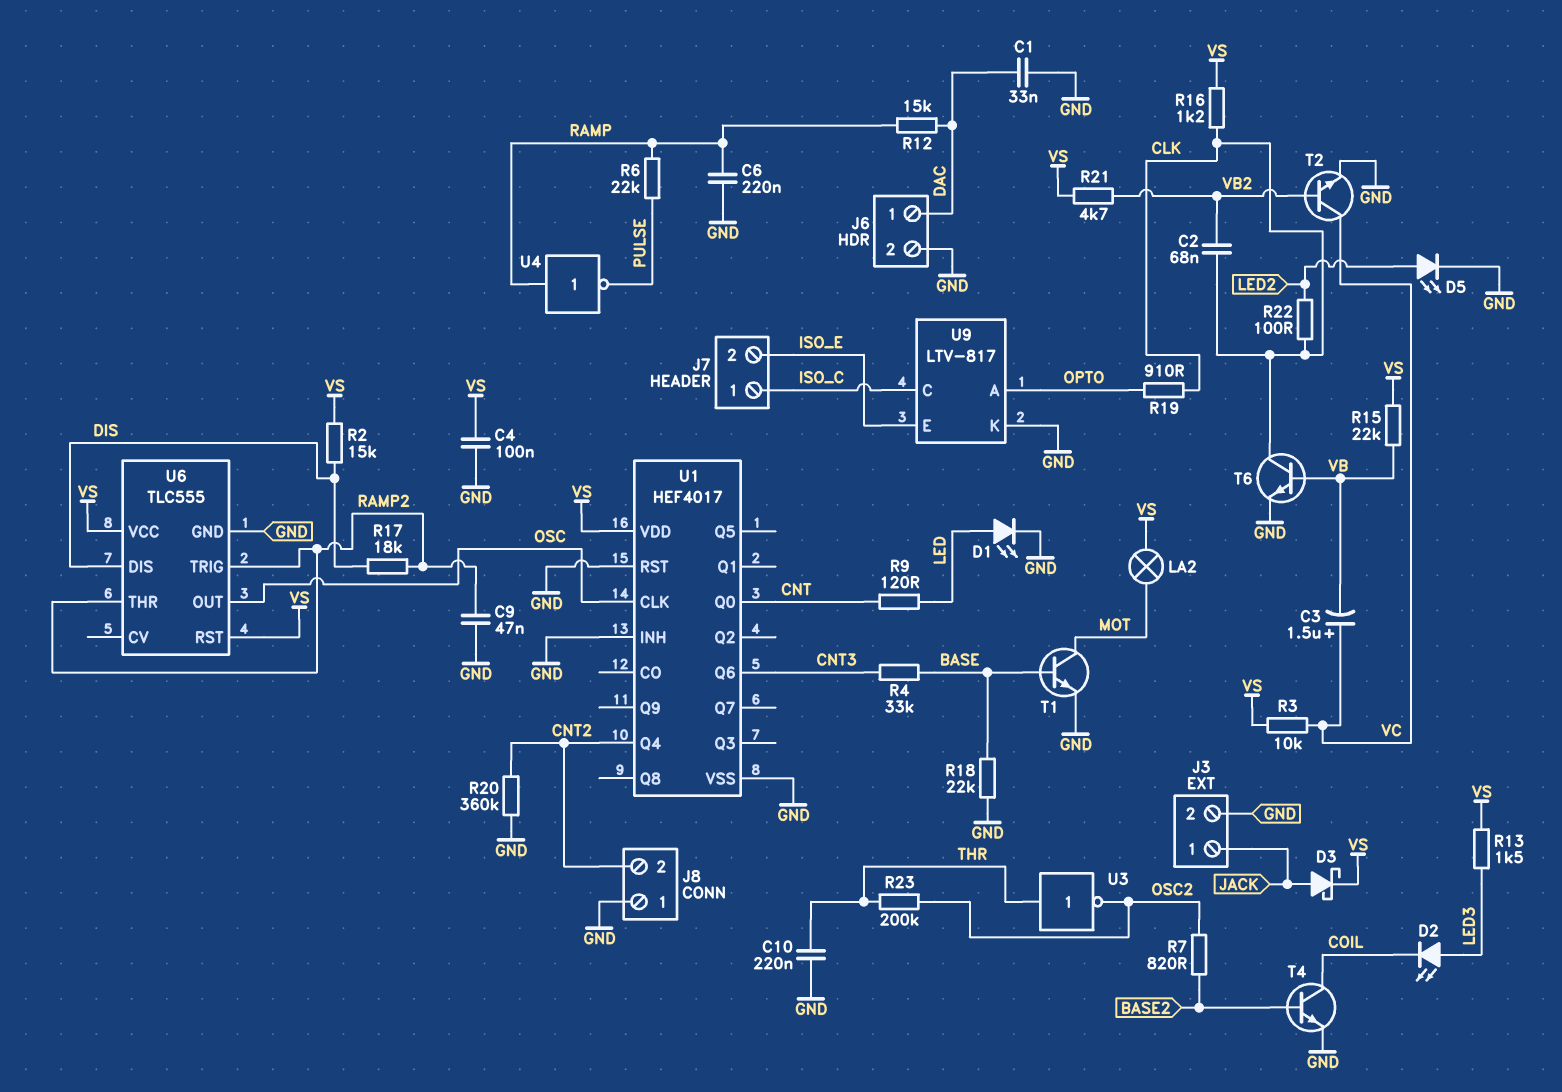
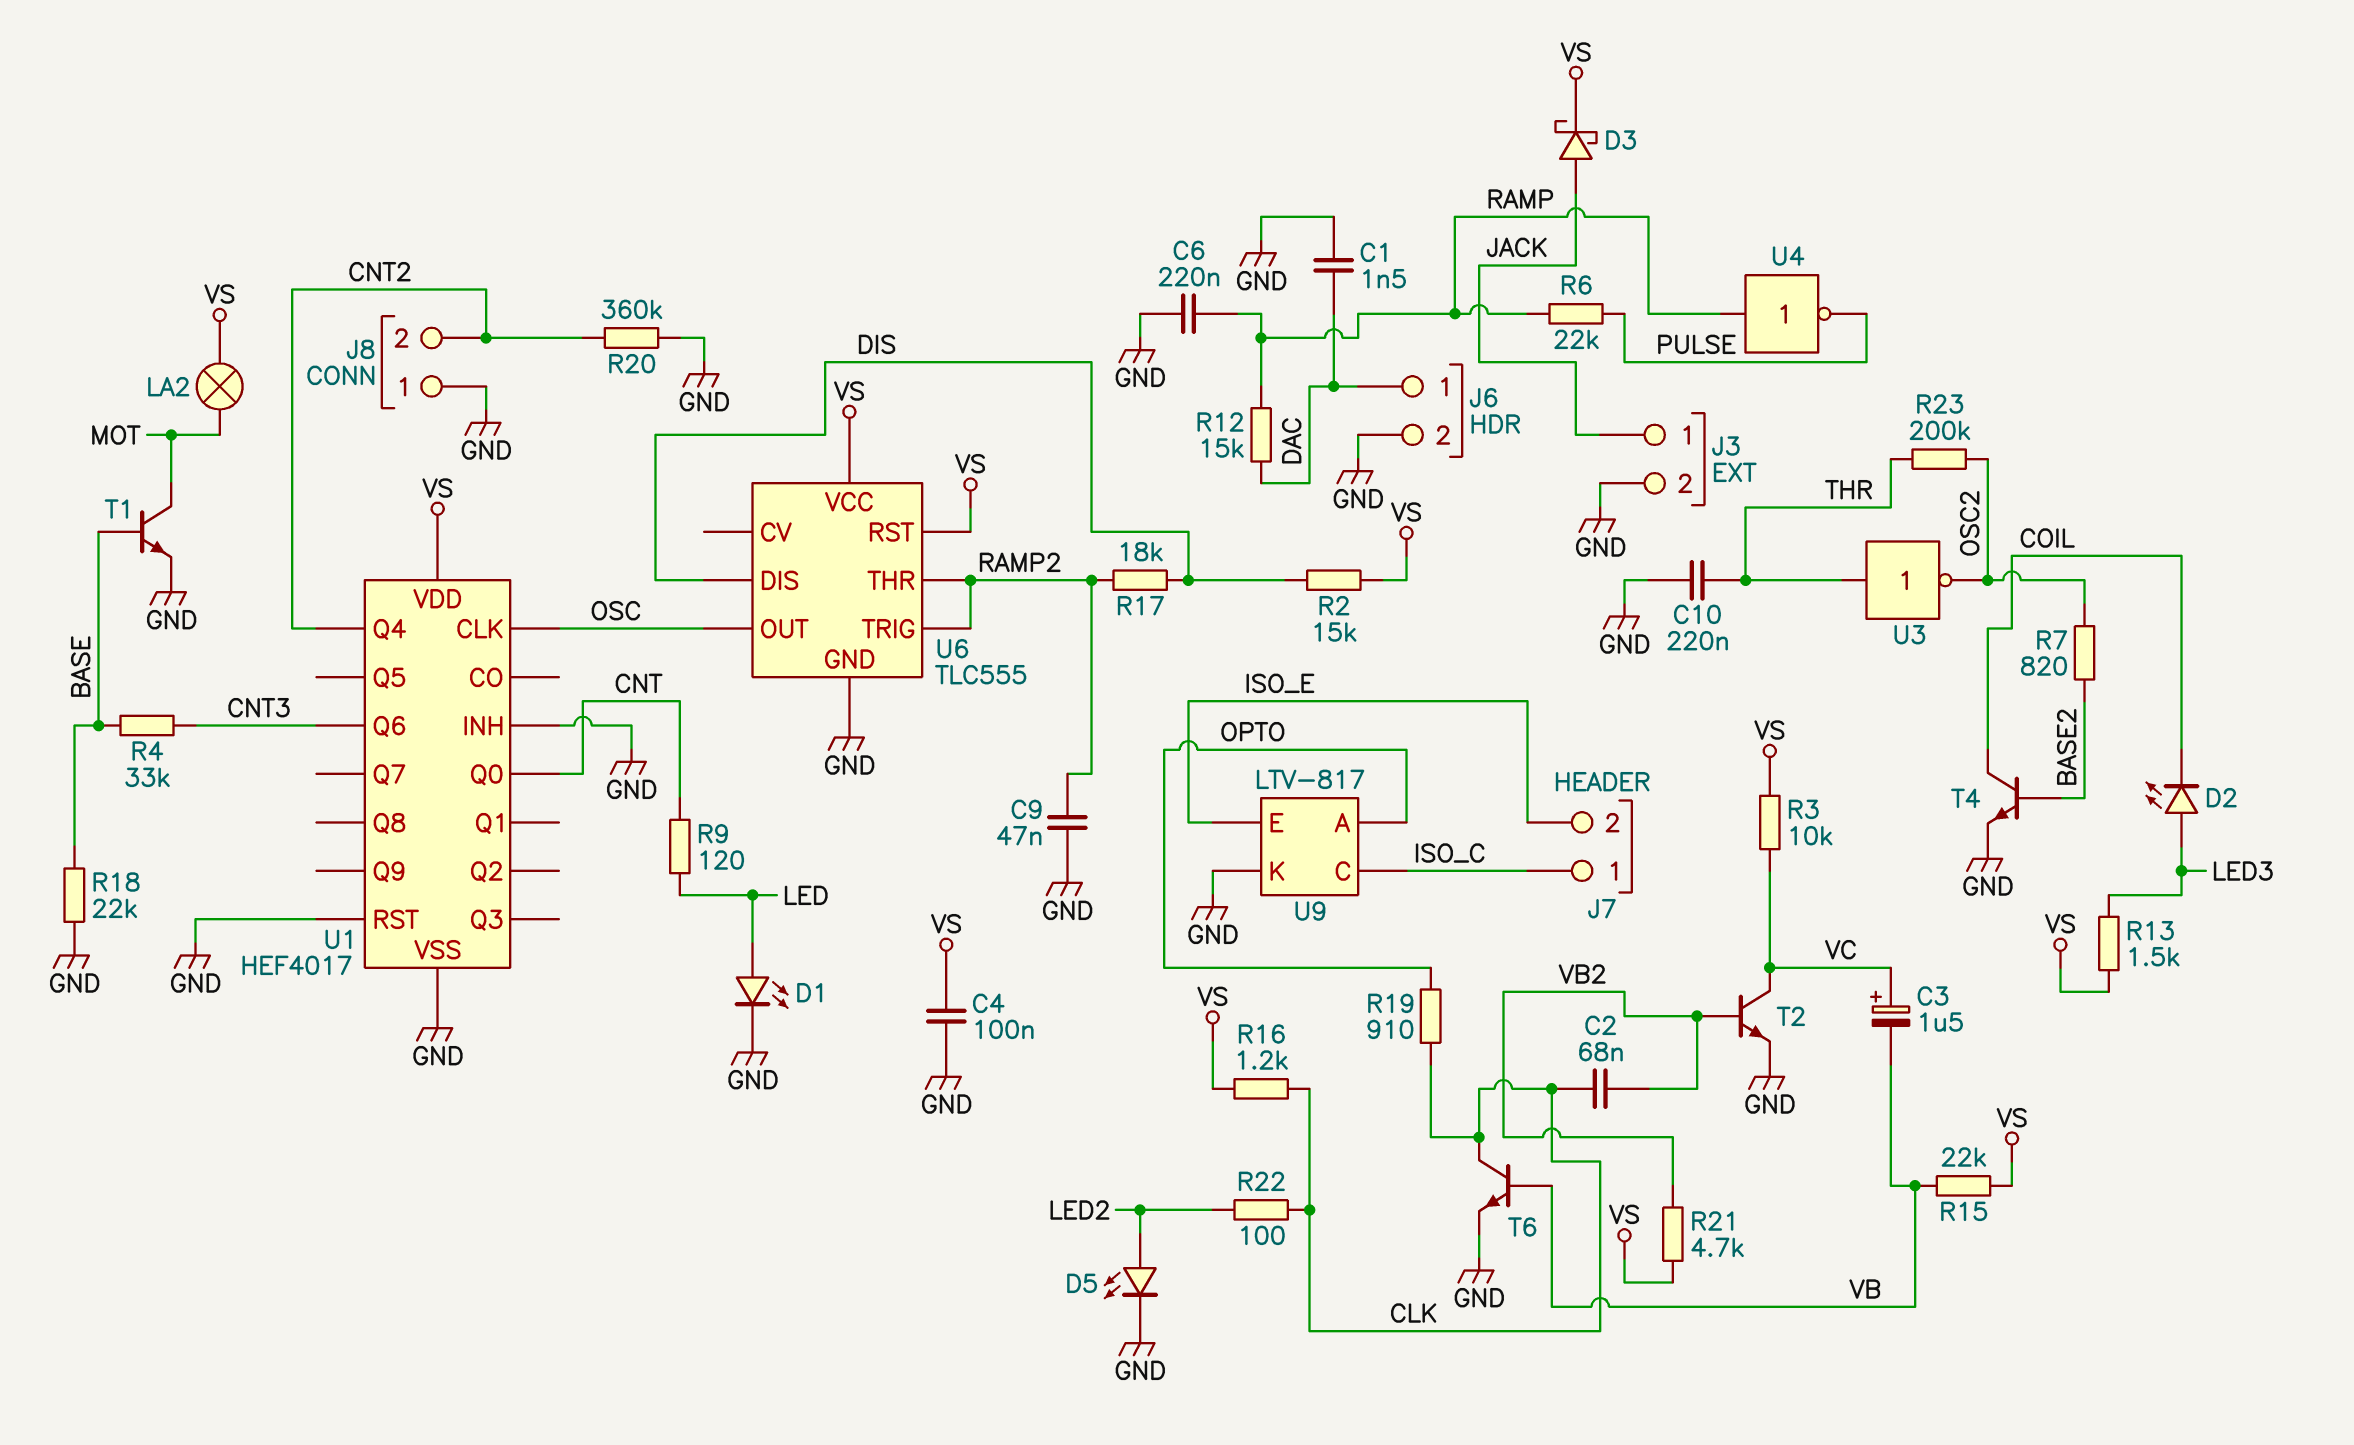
C1: 33nF (DAC, GND) -> 1.5nF (DAC, GND)

